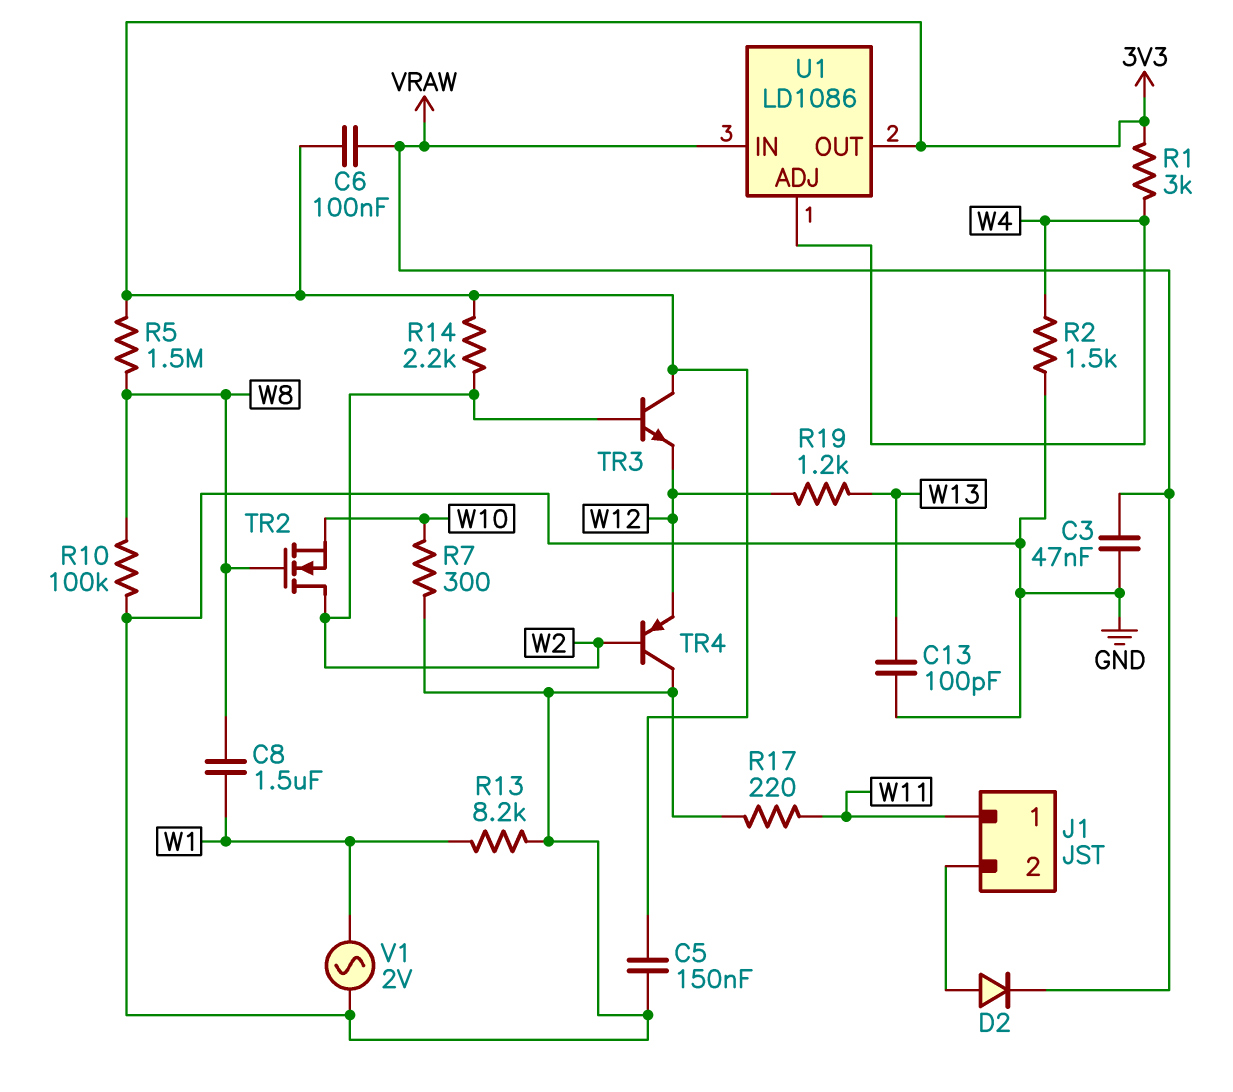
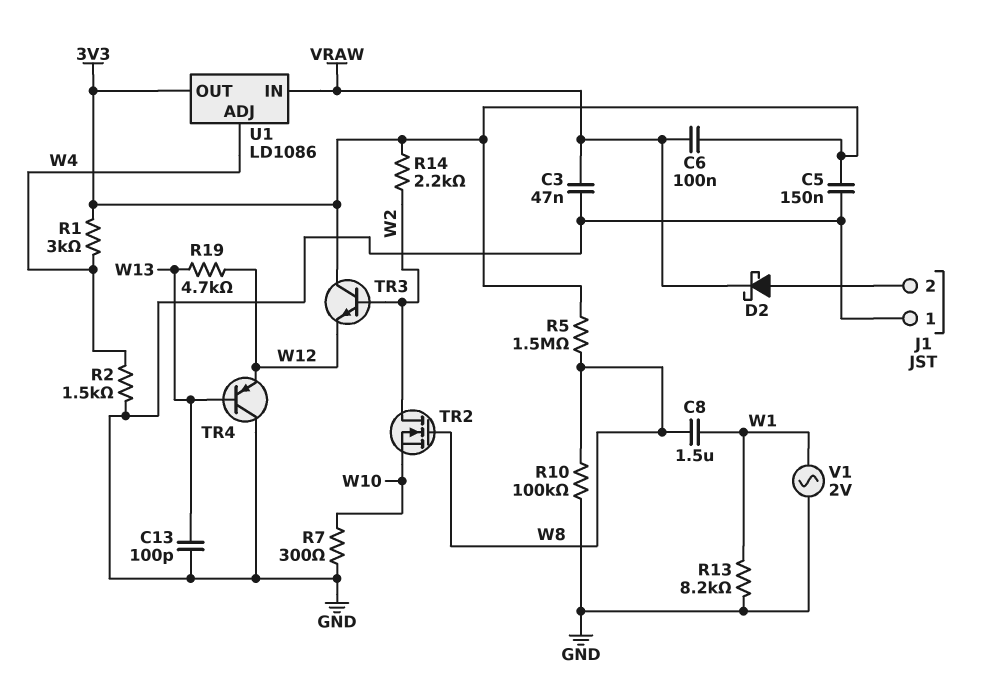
D2: diode (A J1/2, K VRAW) -> schottky (A J1/2, K VRAW)
J1 pin 1: W11 -> GND
R17: 220 (GND, W11) -> none
R19: 1.2k (W12, W13) -> 4.7k (W12, W13)
TR4: PNP (B W2, C GND, E W12) -> PNP (B W13, C GND, E W12)

